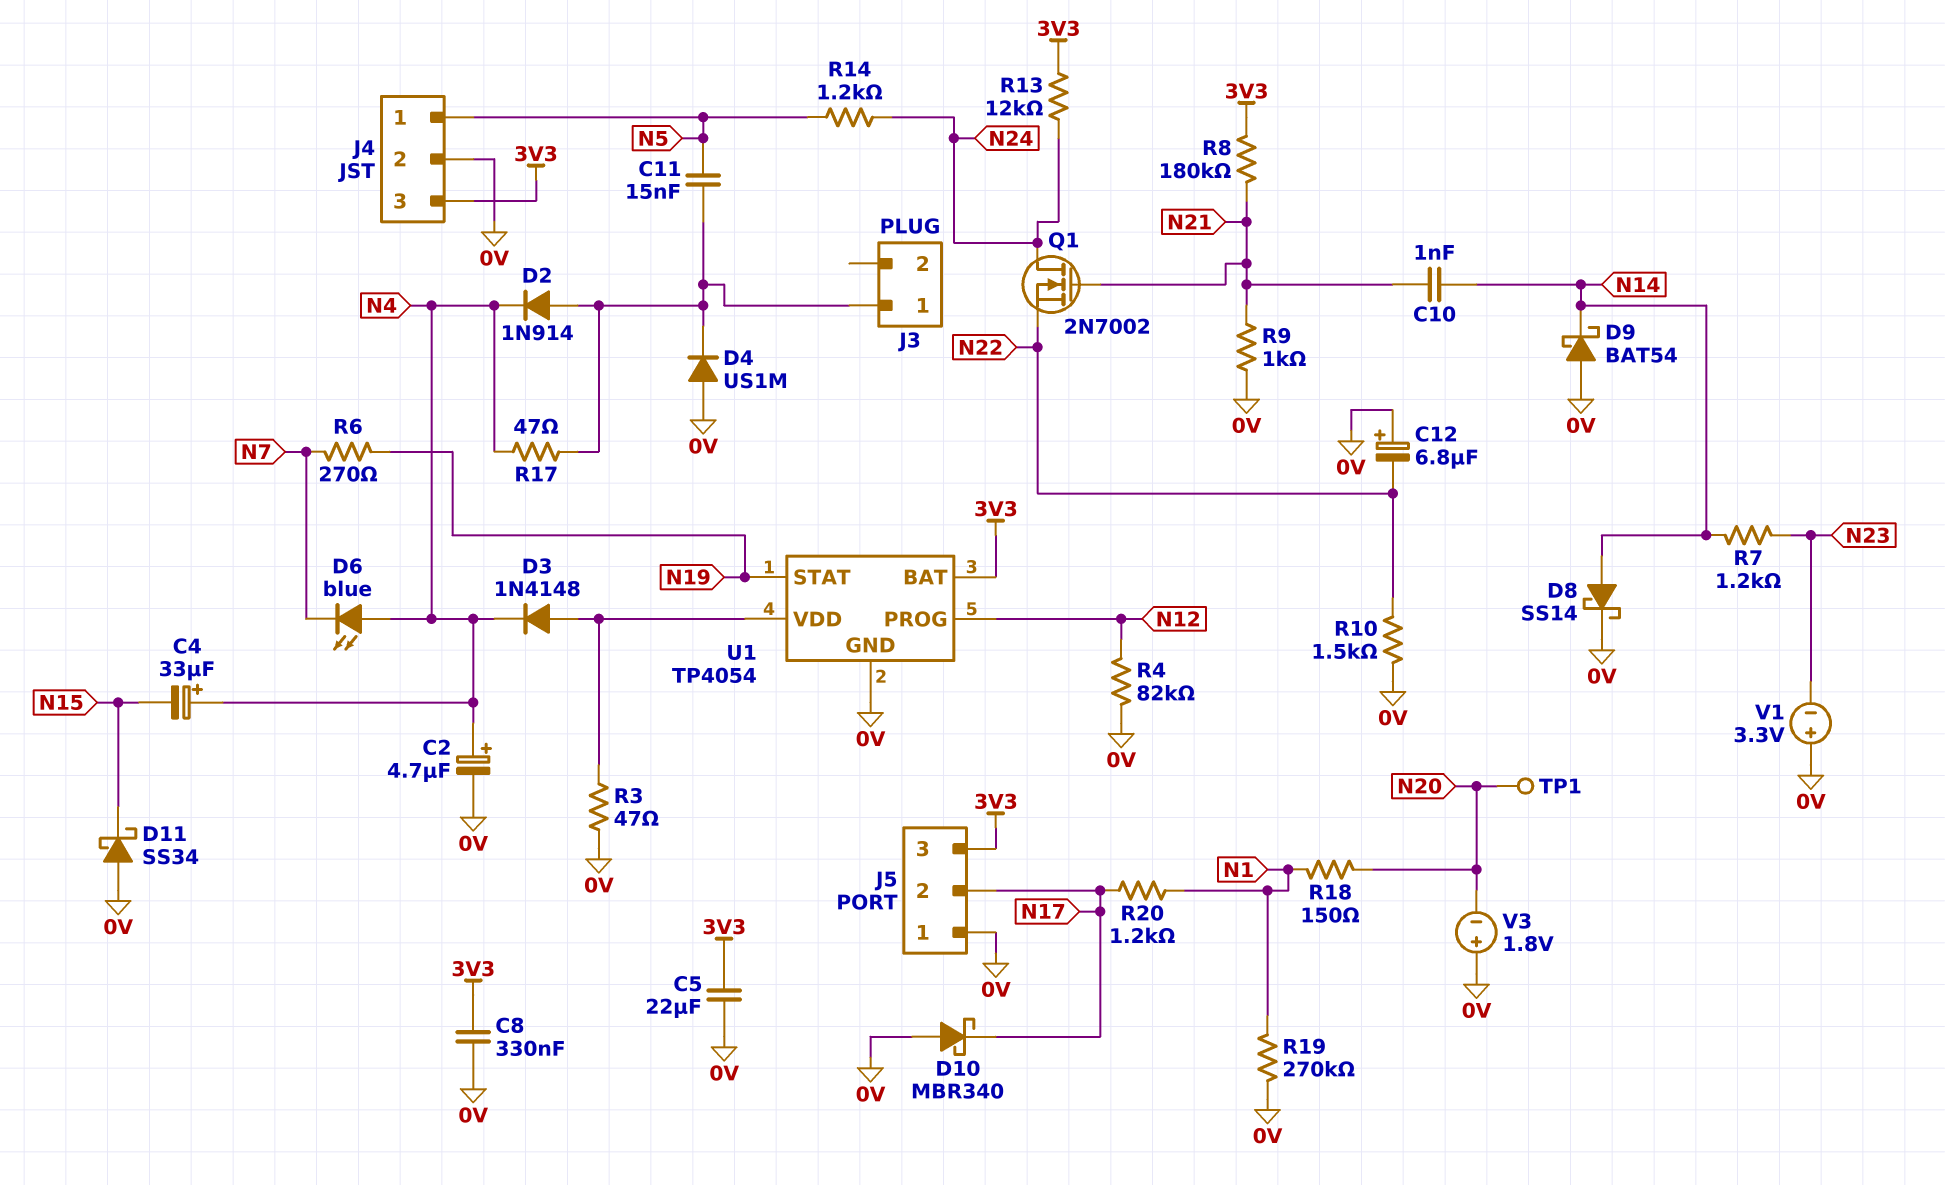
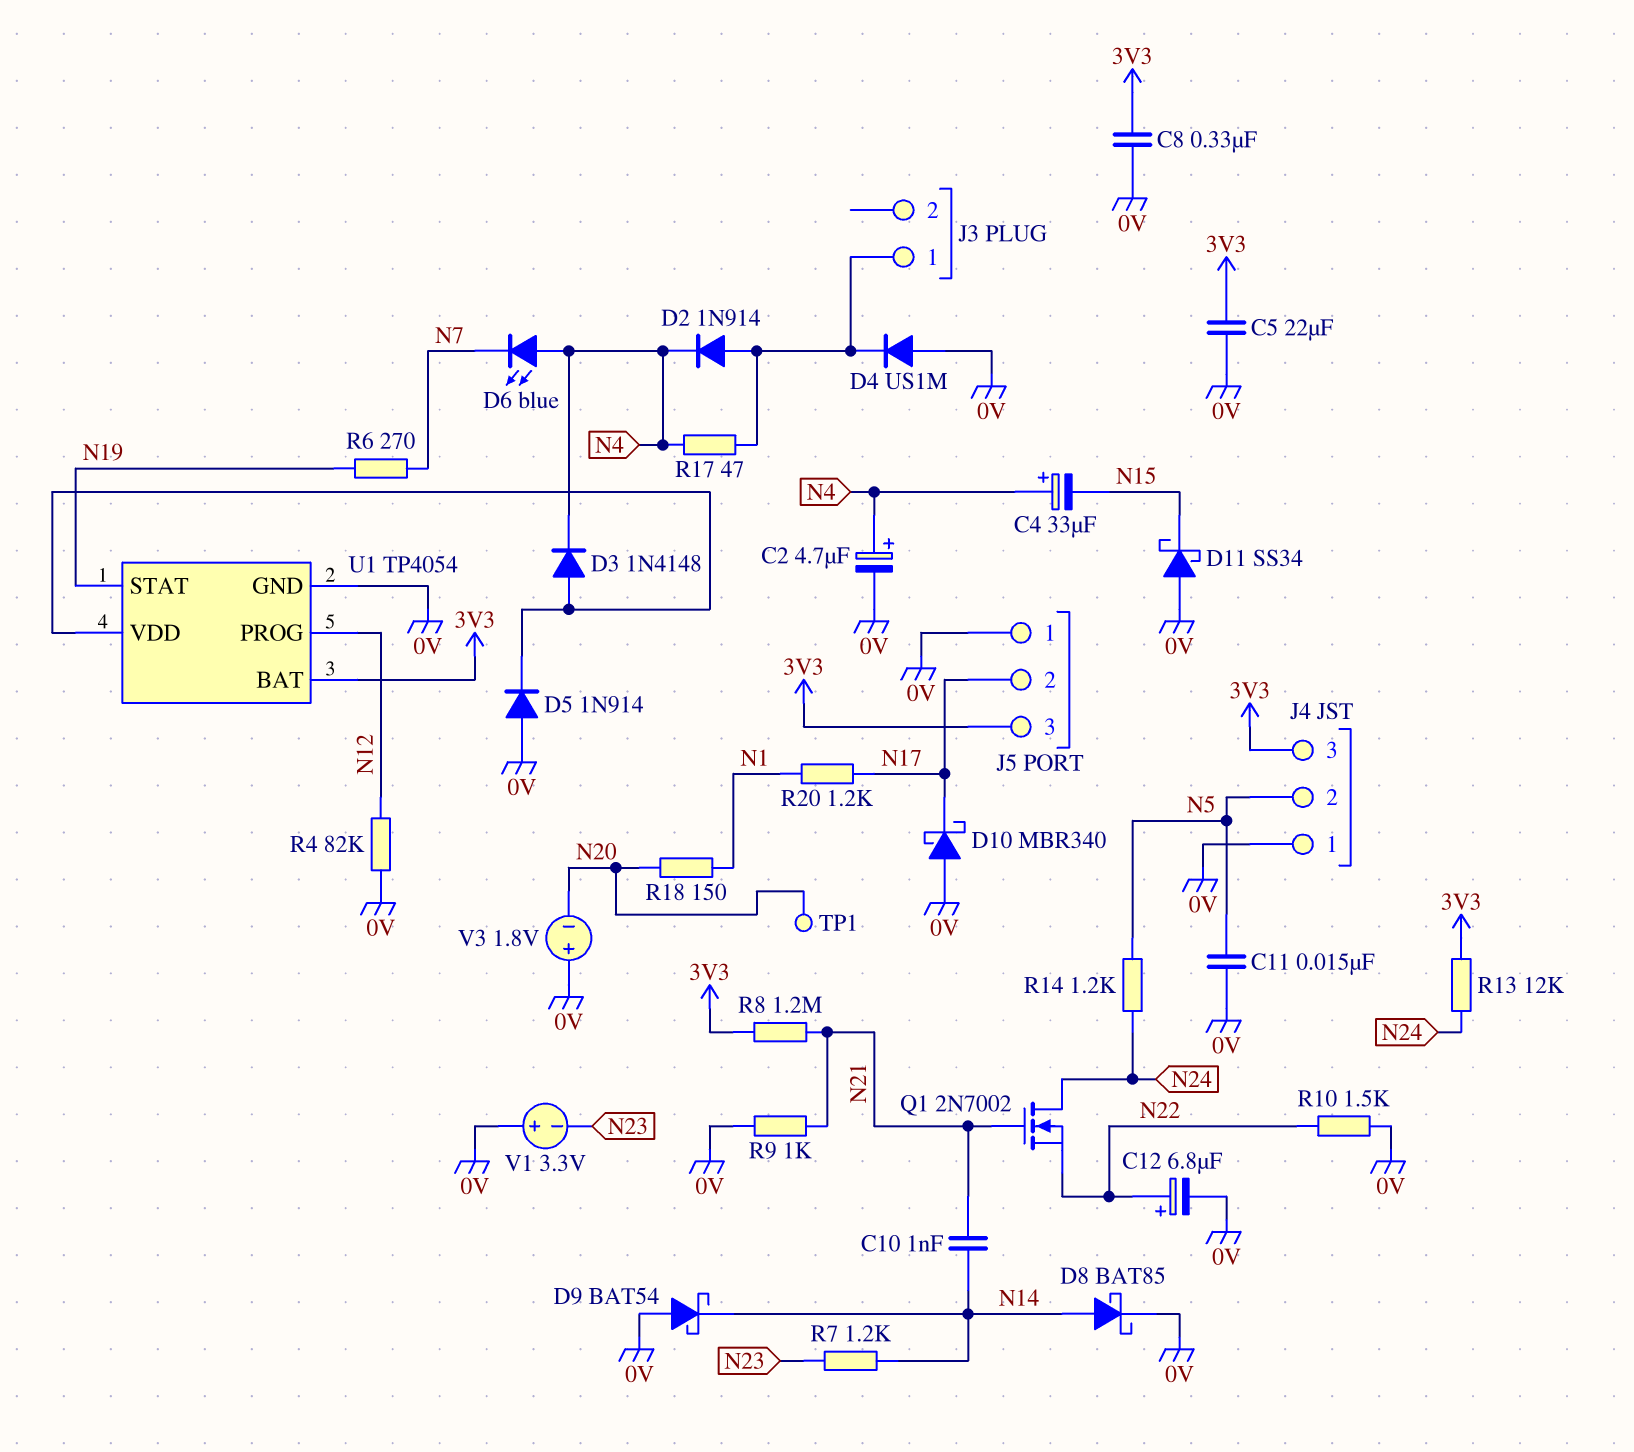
C11: 15nF (J3/1, N5) -> 15nF (0V, N5)
C12: 6.8uF (plus 0V, minus N22) -> 6.8uF (plus N22, minus 0V)
D5: none -> diode 1N914 (A 0V, K U1/VDD)
D8: schottky SS14 (A N14, K 0V) -> schottky BAT85 (A N14, K 0V)
J4 pin 1: N5 -> 0V
J4 pin 2: 0V -> N5
R3: 47 (0V, U1/VDD) -> none
R8: 180k (3V3, N21) -> 1.2M (3V3, N21)
R19: 270k (0V, N1) -> none

